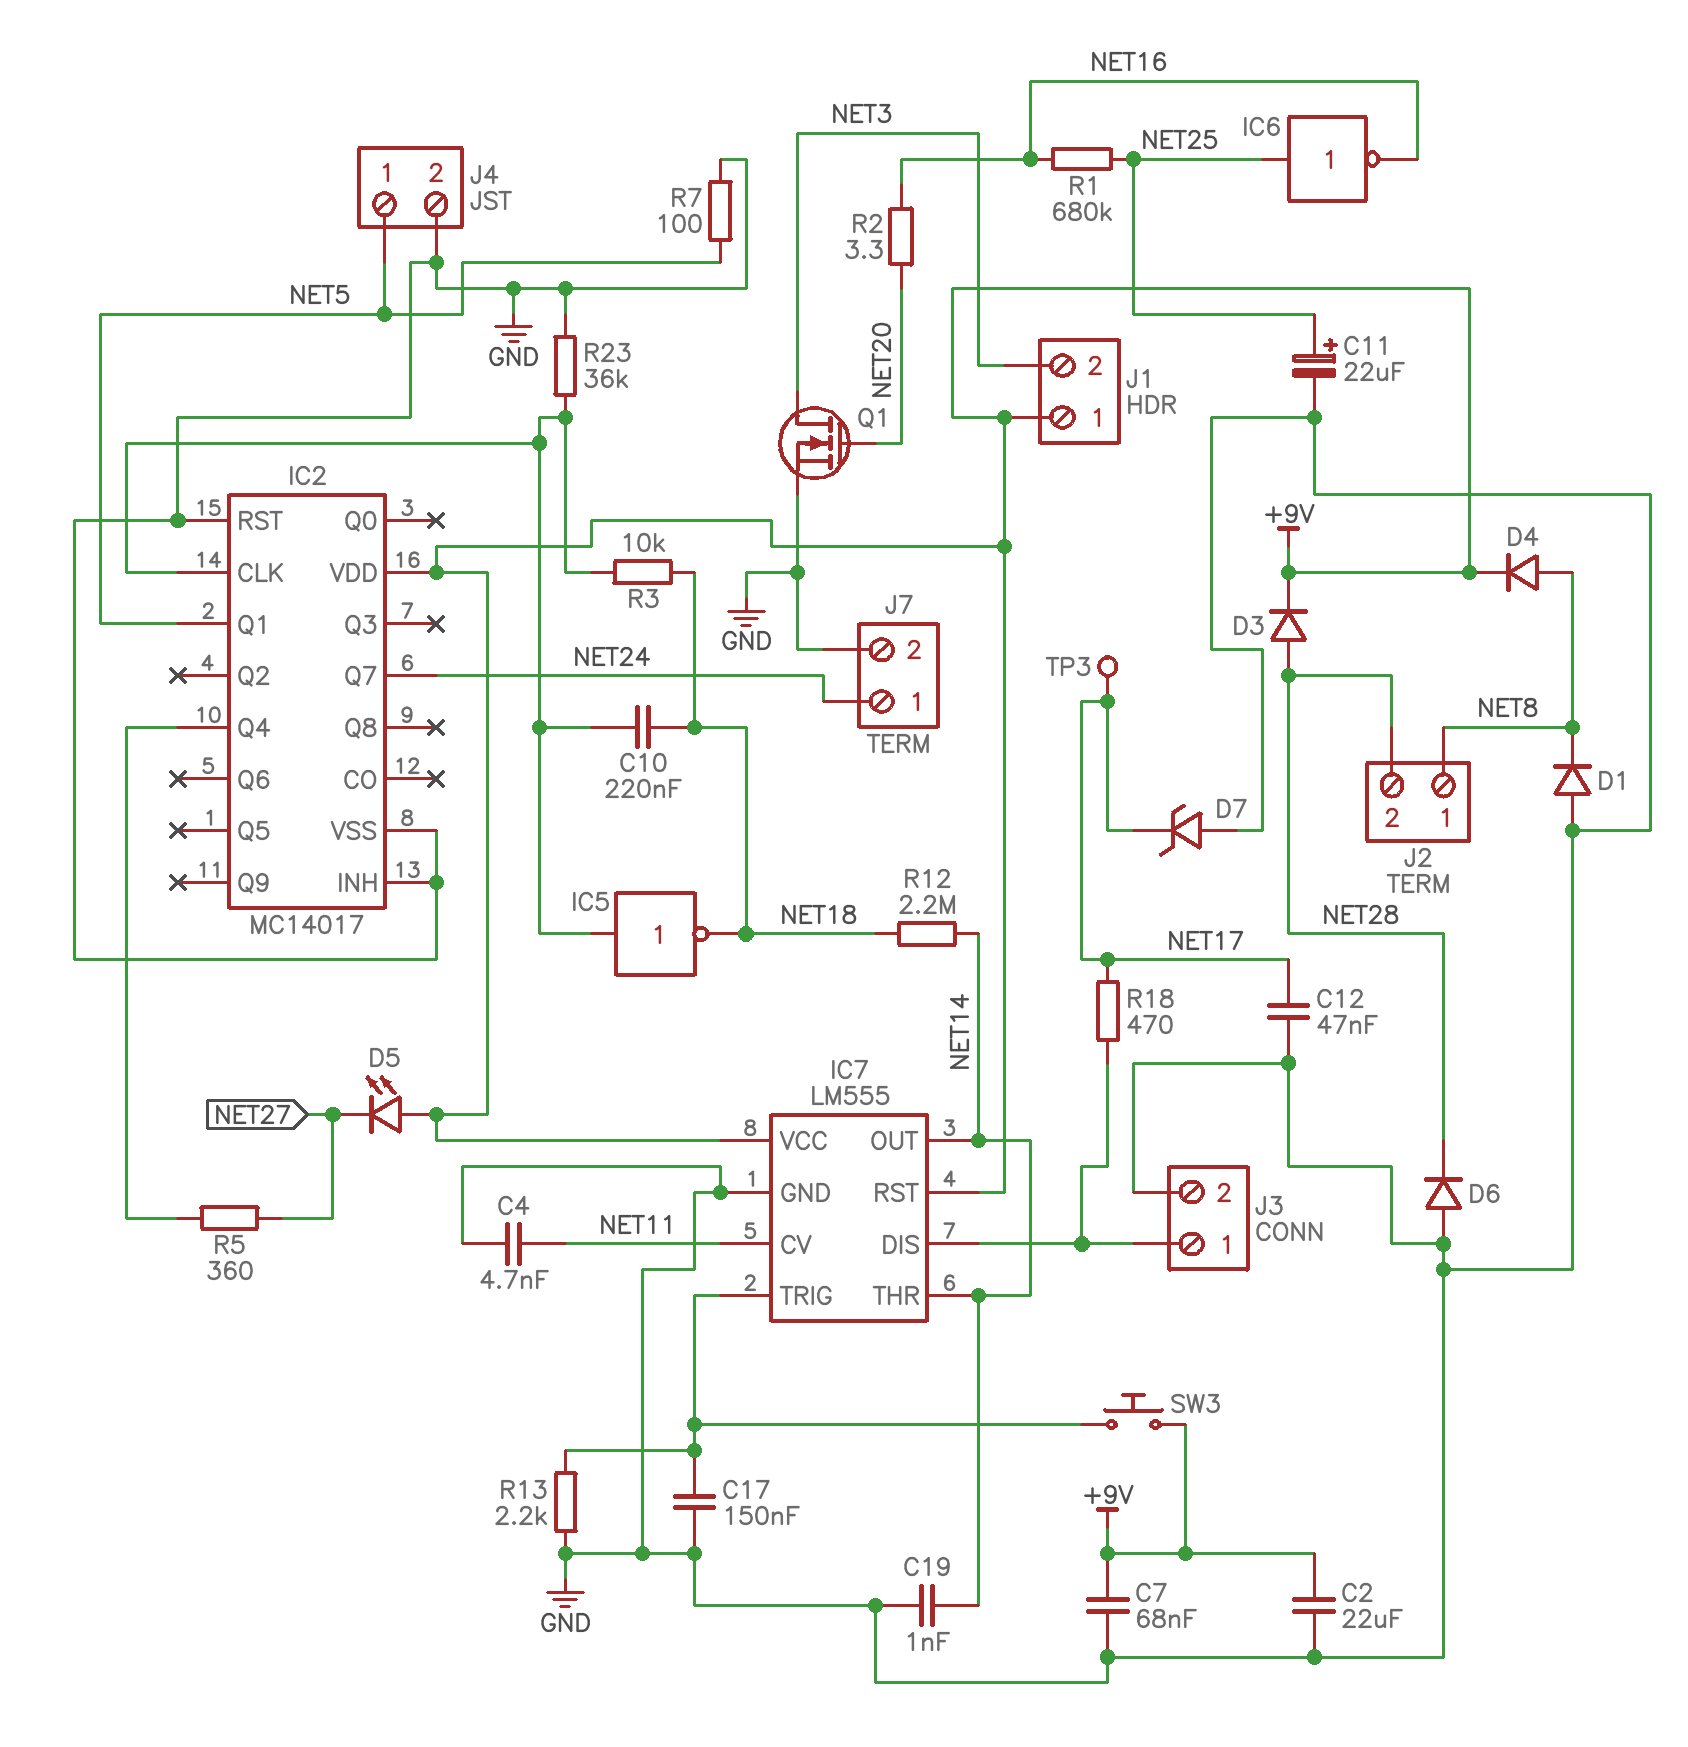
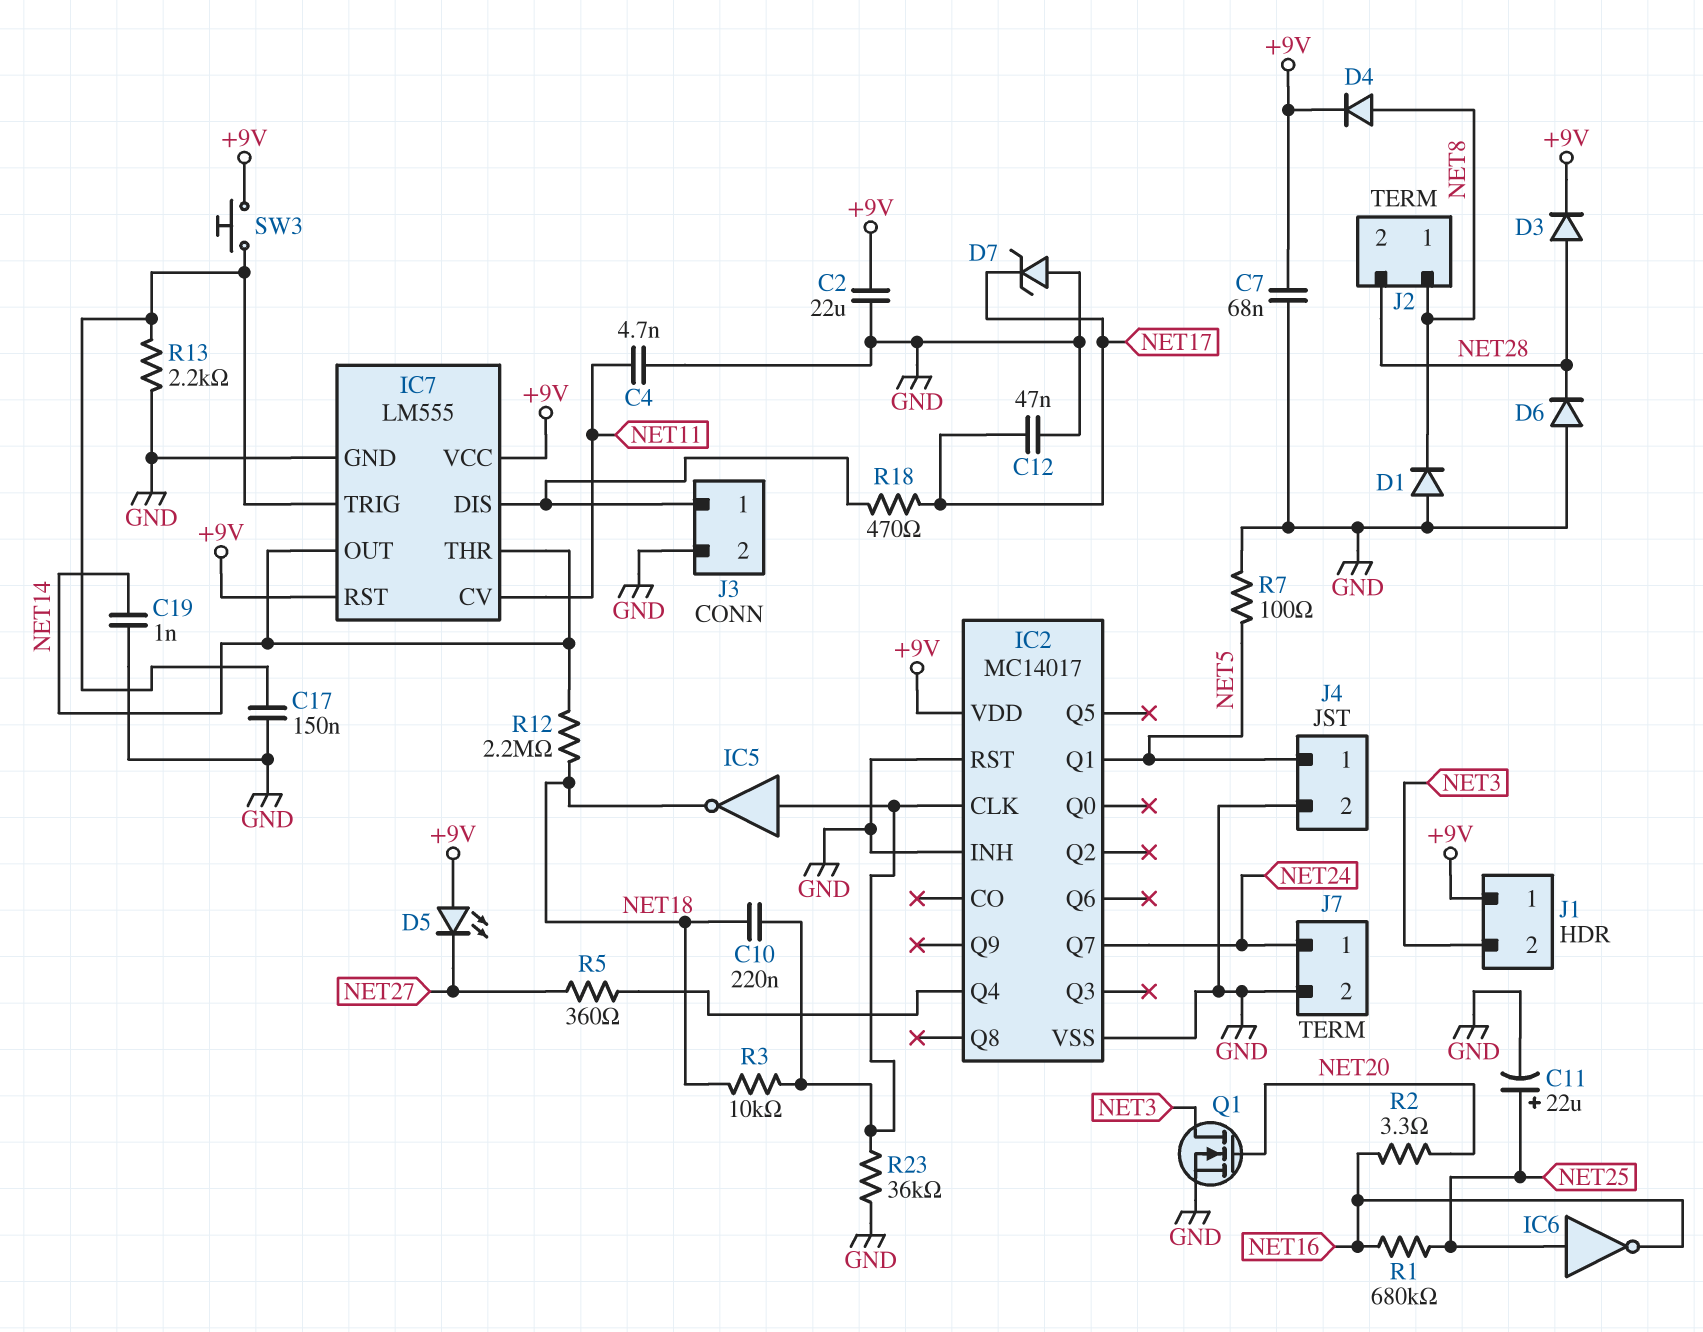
TP3: test point (NET17) -> none

